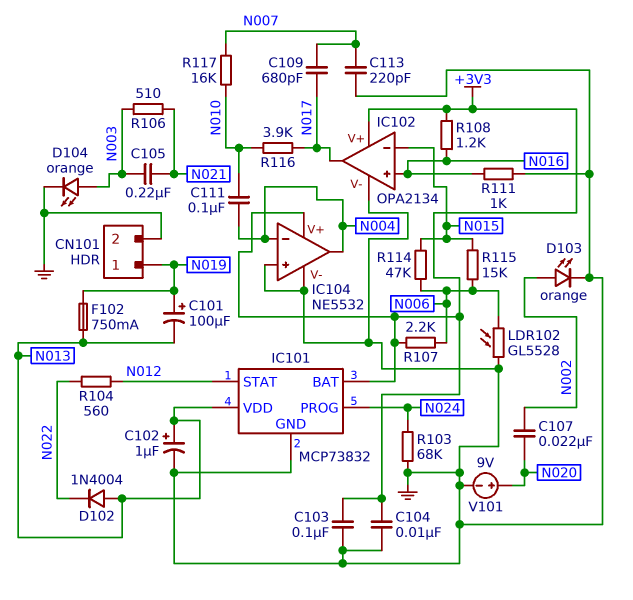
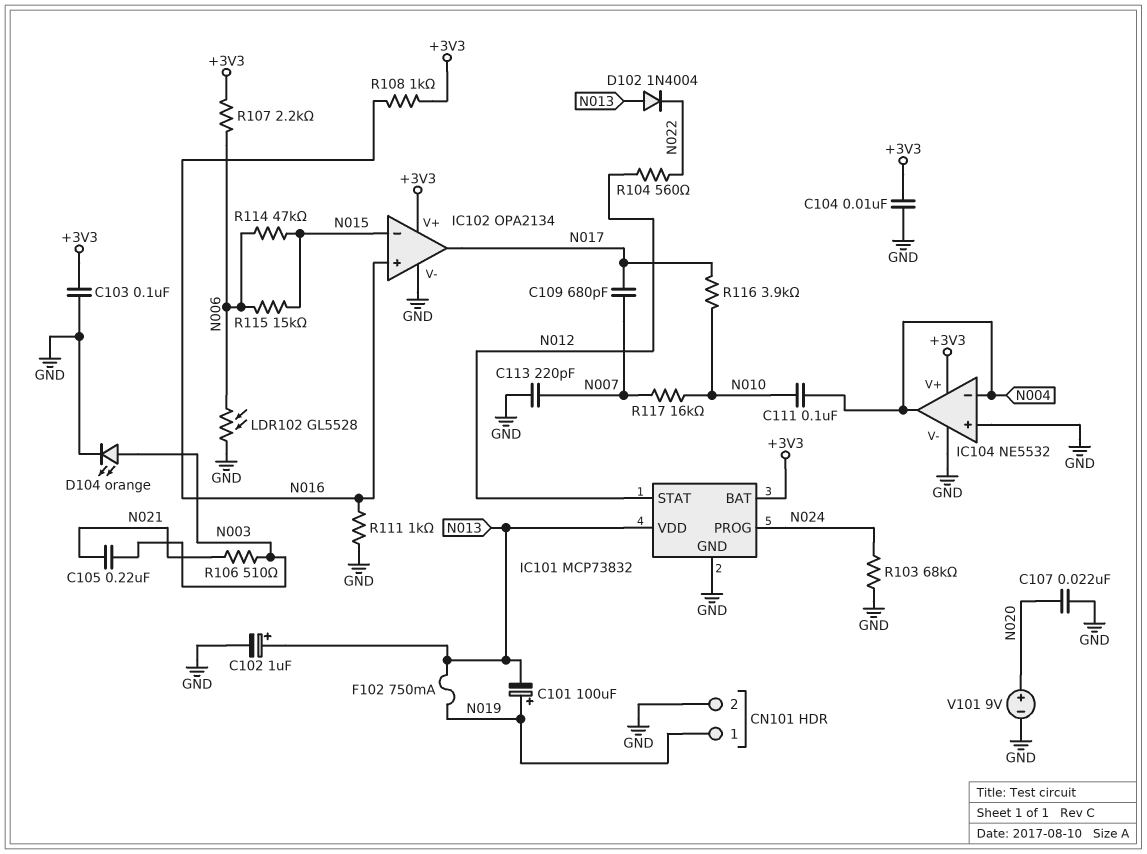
C107: 22nF (N002, N020) -> 22nF (GND, N020)
D103: LED orange (A N002, K GND) -> none
R108: 1.2k (+3V3, N016) -> 1k (+3V3, N016)

